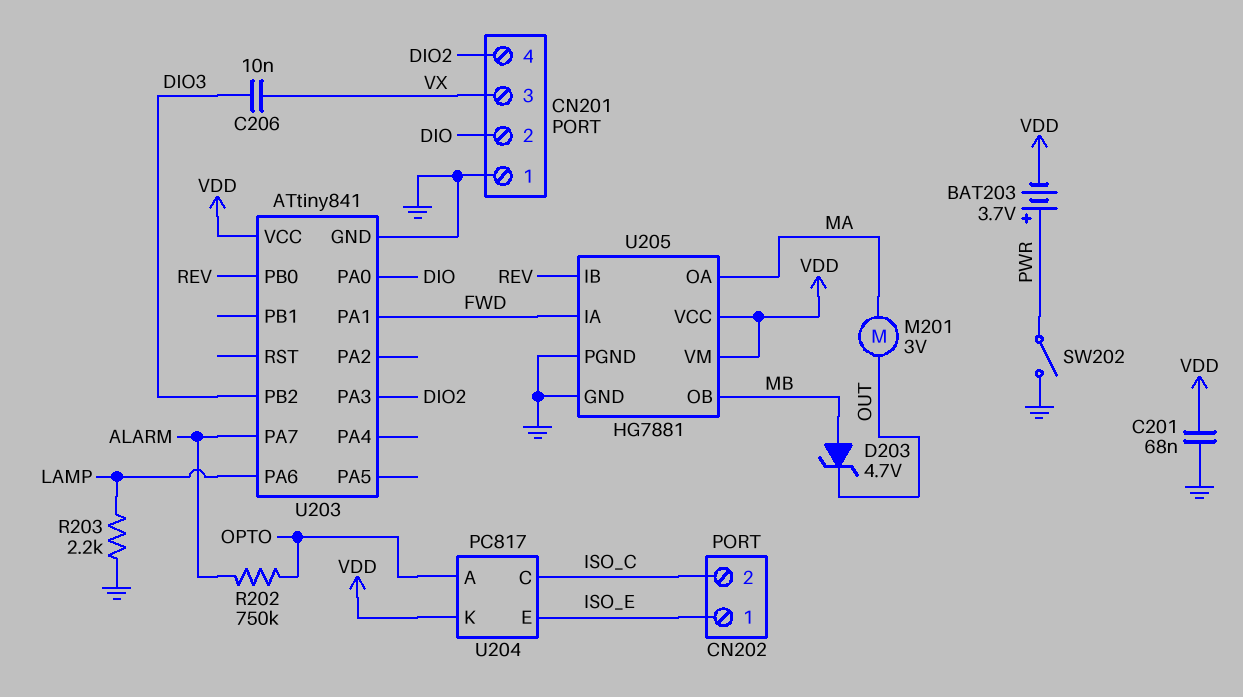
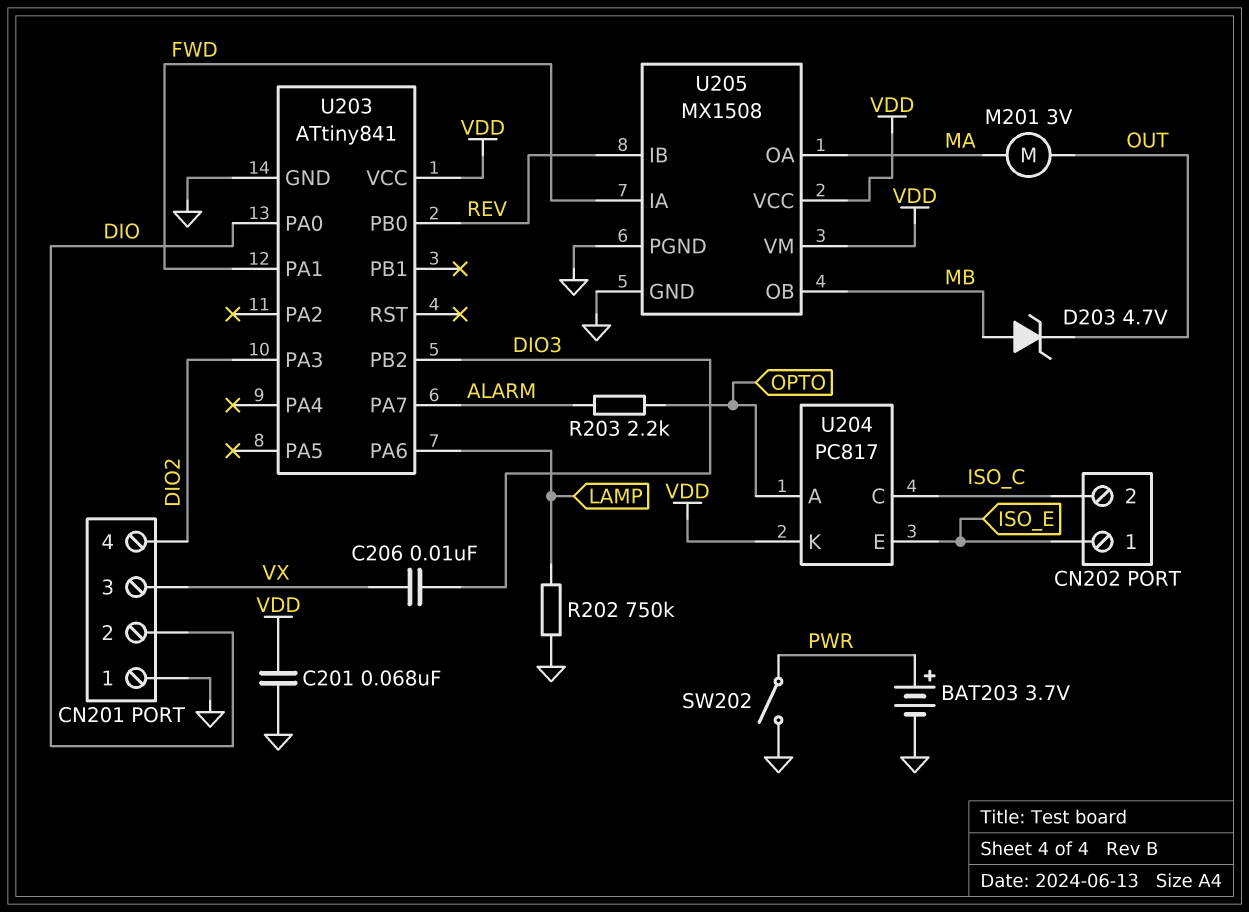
BAT203: 3.7V (plus PWR, minus VDD) -> 3.7V (plus PWR, minus GND)
R202: 750k (ALARM, OPTO) -> 750k (GND, LAMP)
R203: 2.2k (GND, LAMP) -> 2.2k (ALARM, OPTO)
U205: HG7881 -> MX1508

